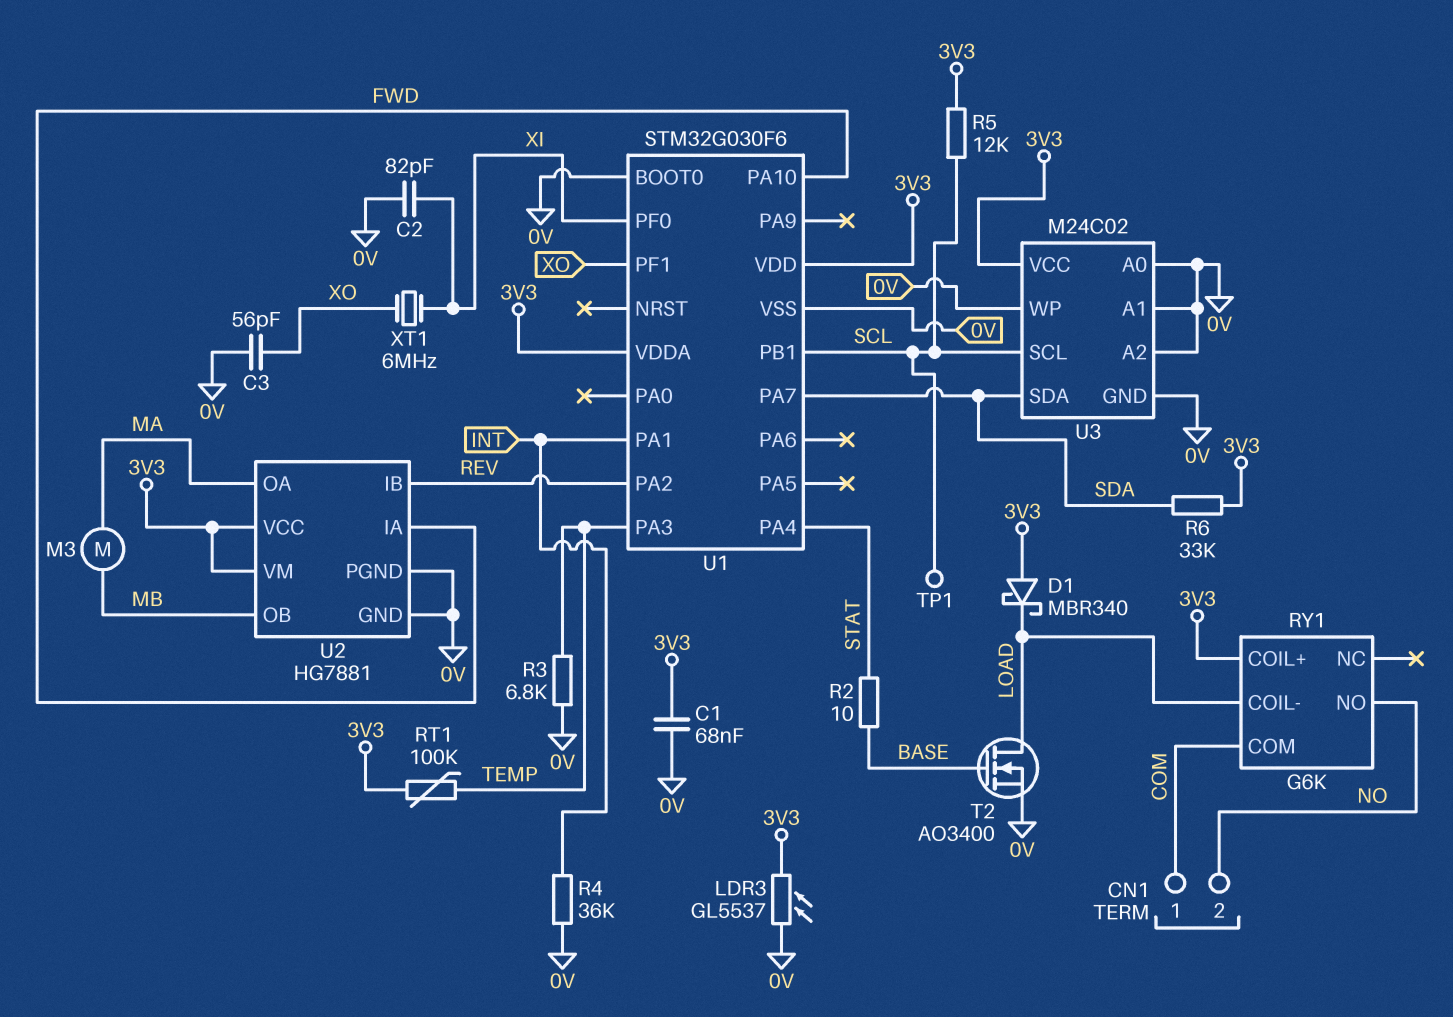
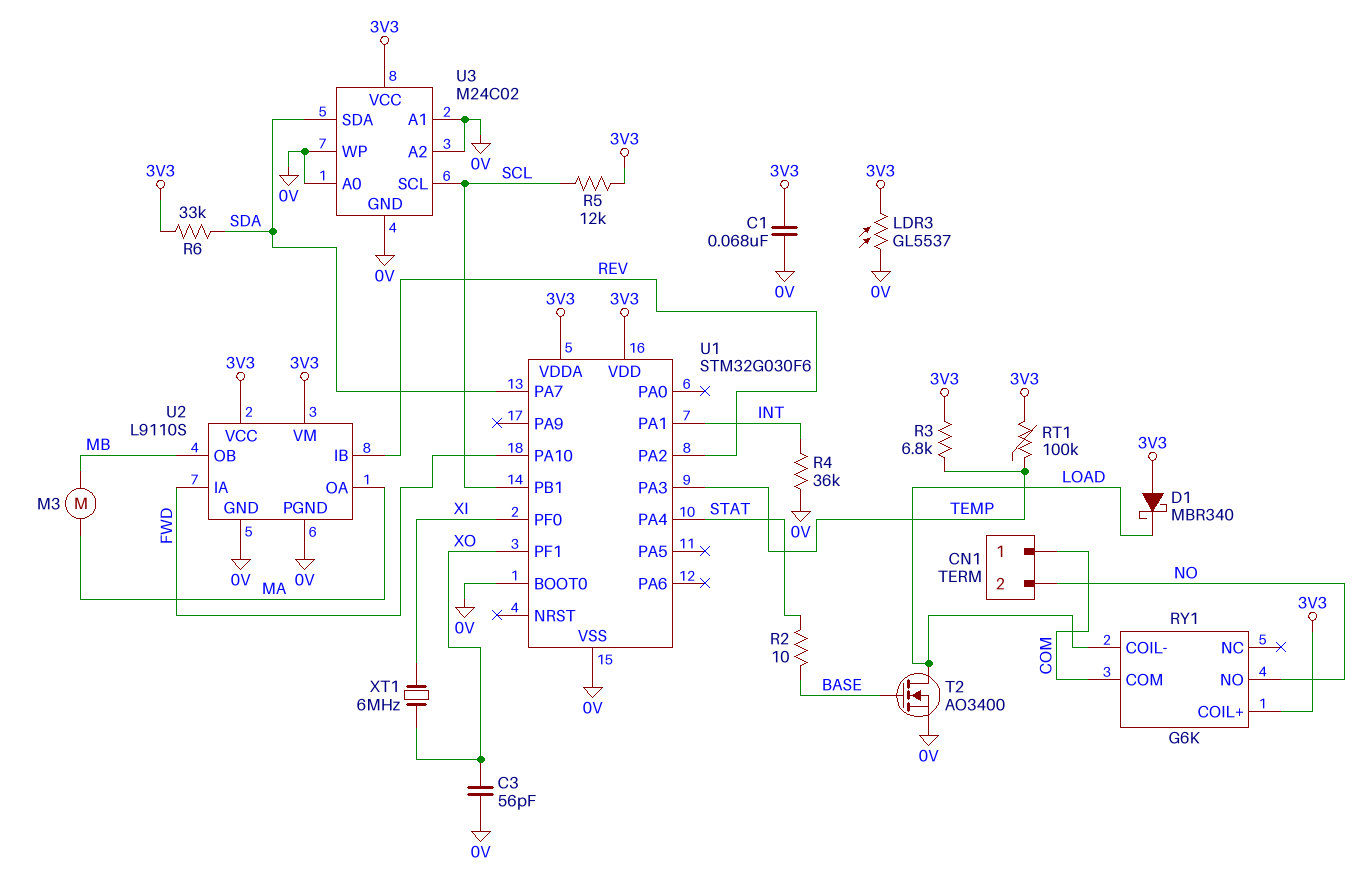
C2: 82pF (0V, XI) -> none
R3: 6.8k (0V, TEMP) -> 6.8k (3V3, TEMP)
TP1: test point (SCL) -> none
U2: HG7881 -> L9110S

